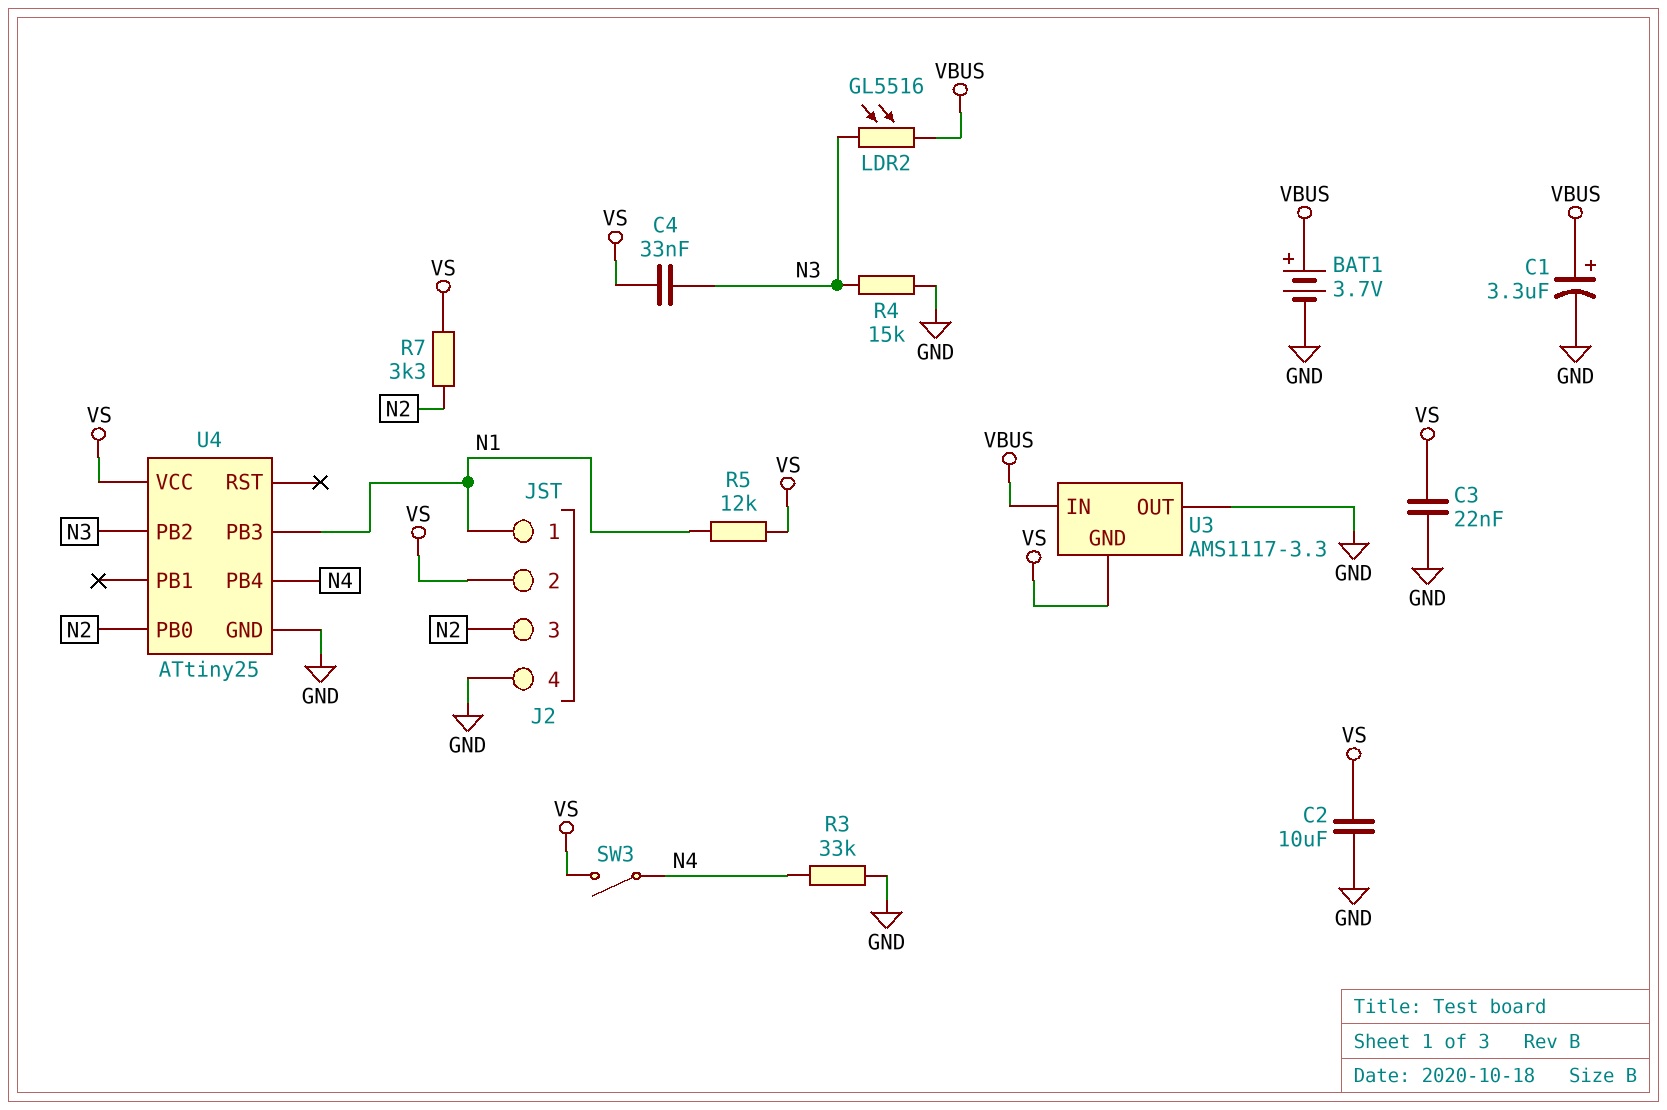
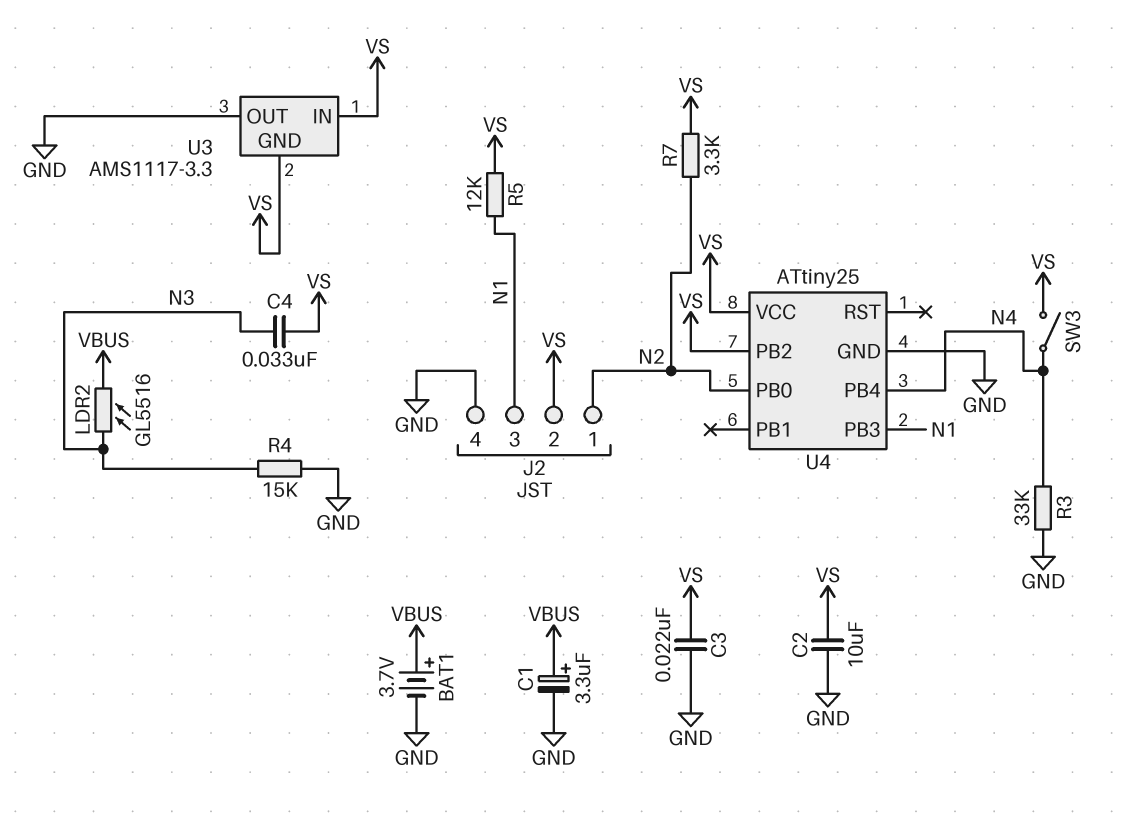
J2 pin 1: N1 -> N2
J2 pin 3: N2 -> N1
U3 pin IN: VBUS -> VS
U4 pin PB2: N3 -> VS

